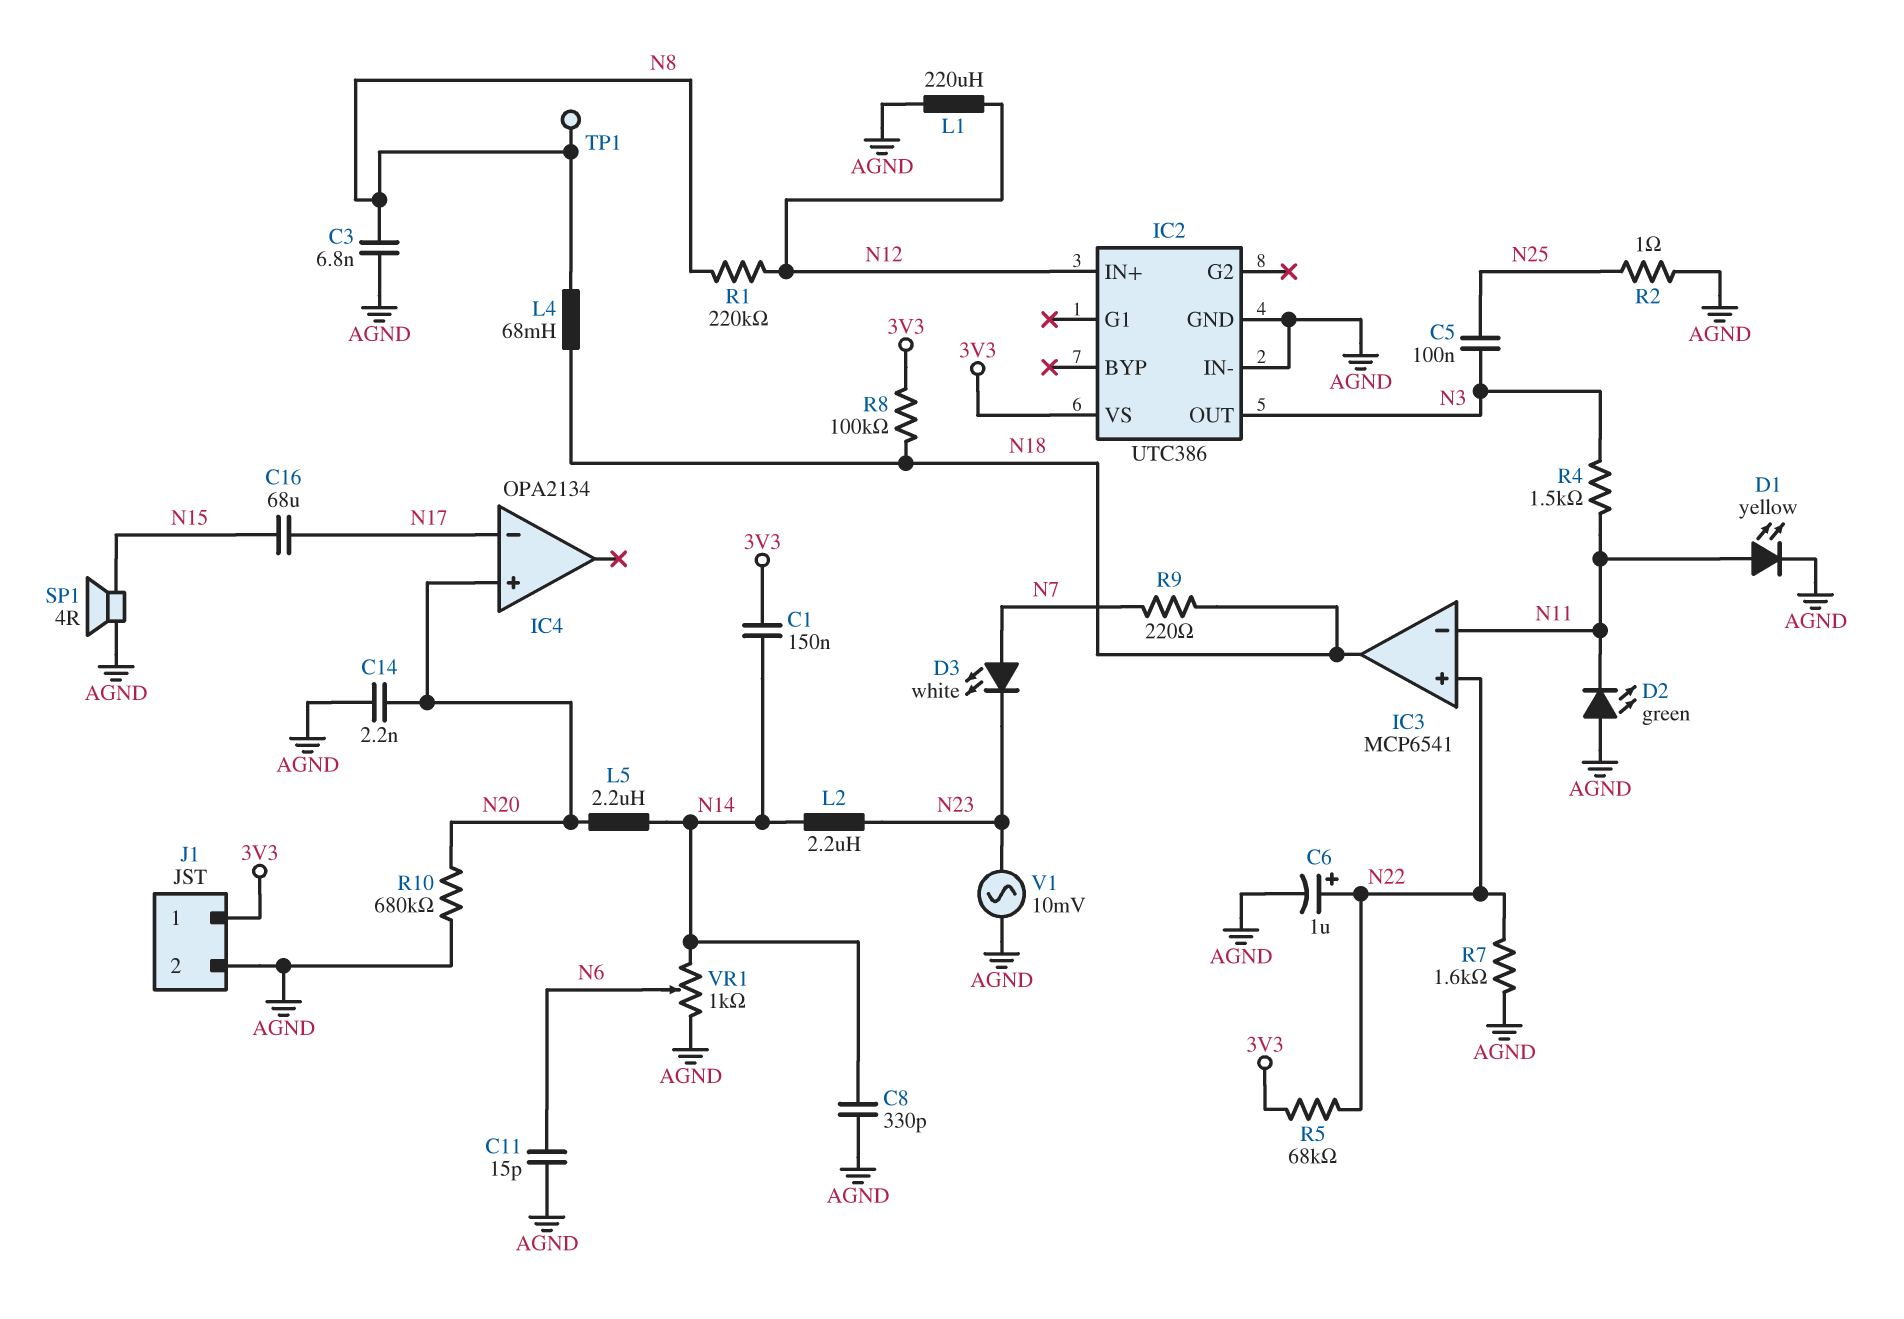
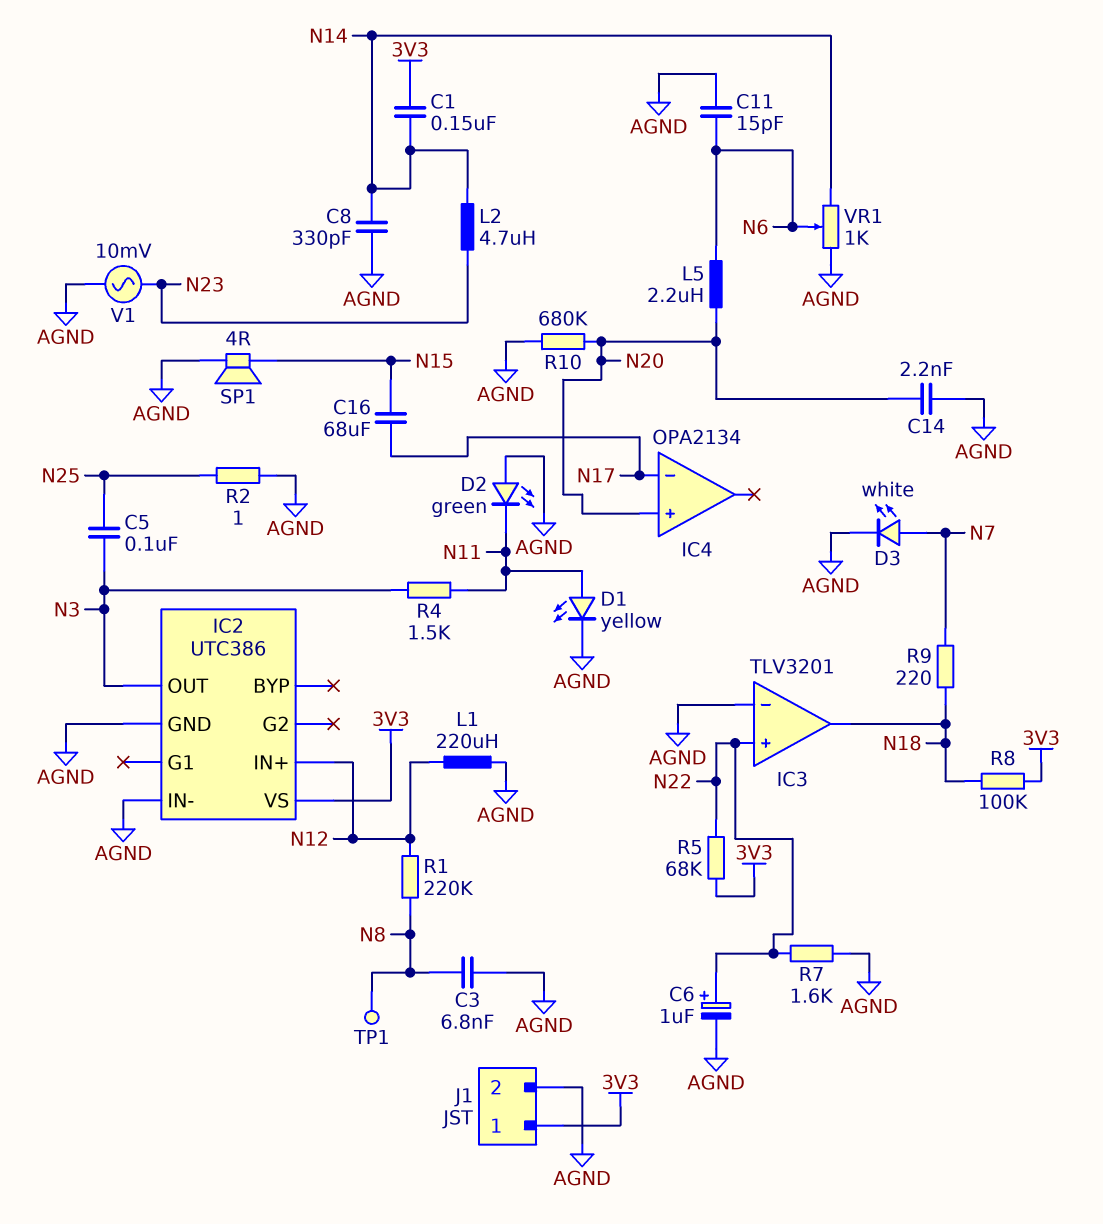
D3: LED white (A N7, K N23) -> LED white (A N7, K AGND)
IC3: MCP6541 -> TLV3201
IC3 pin in-: N11 -> AGND
L2: 2.2uH (N14, N23) -> 4.7uH (N14, N23)
L4: 68mH (N8, N18) -> none
L5: 2.2uH (N14, N20) -> 2.2uH (N6, N20)

